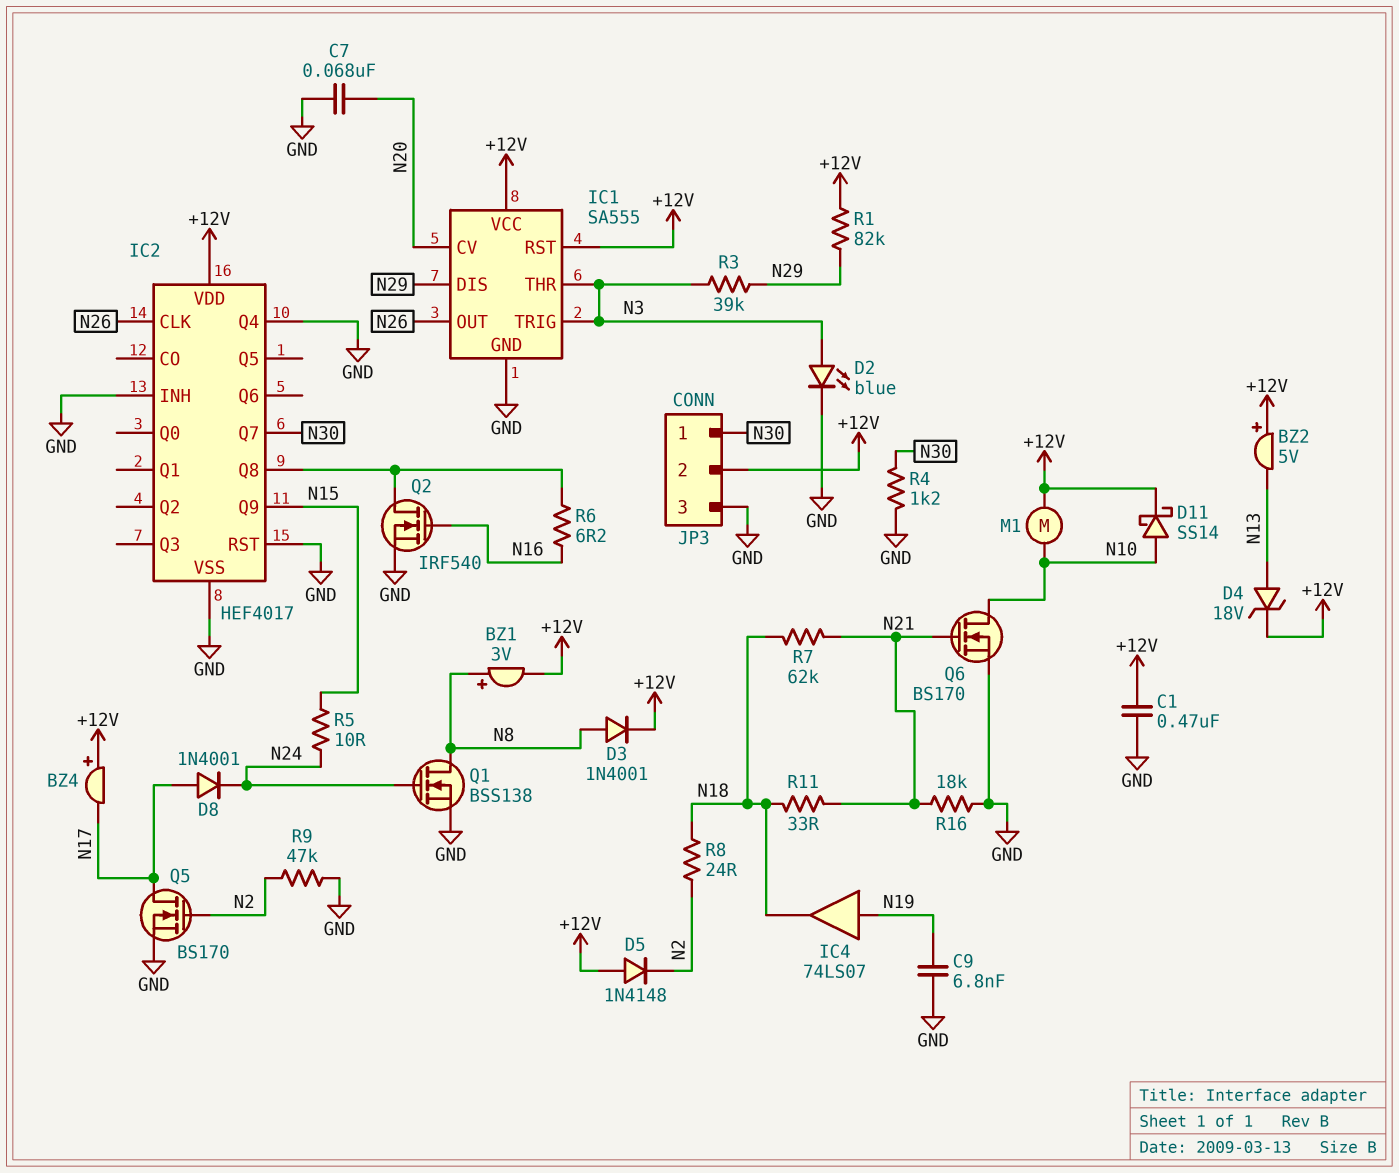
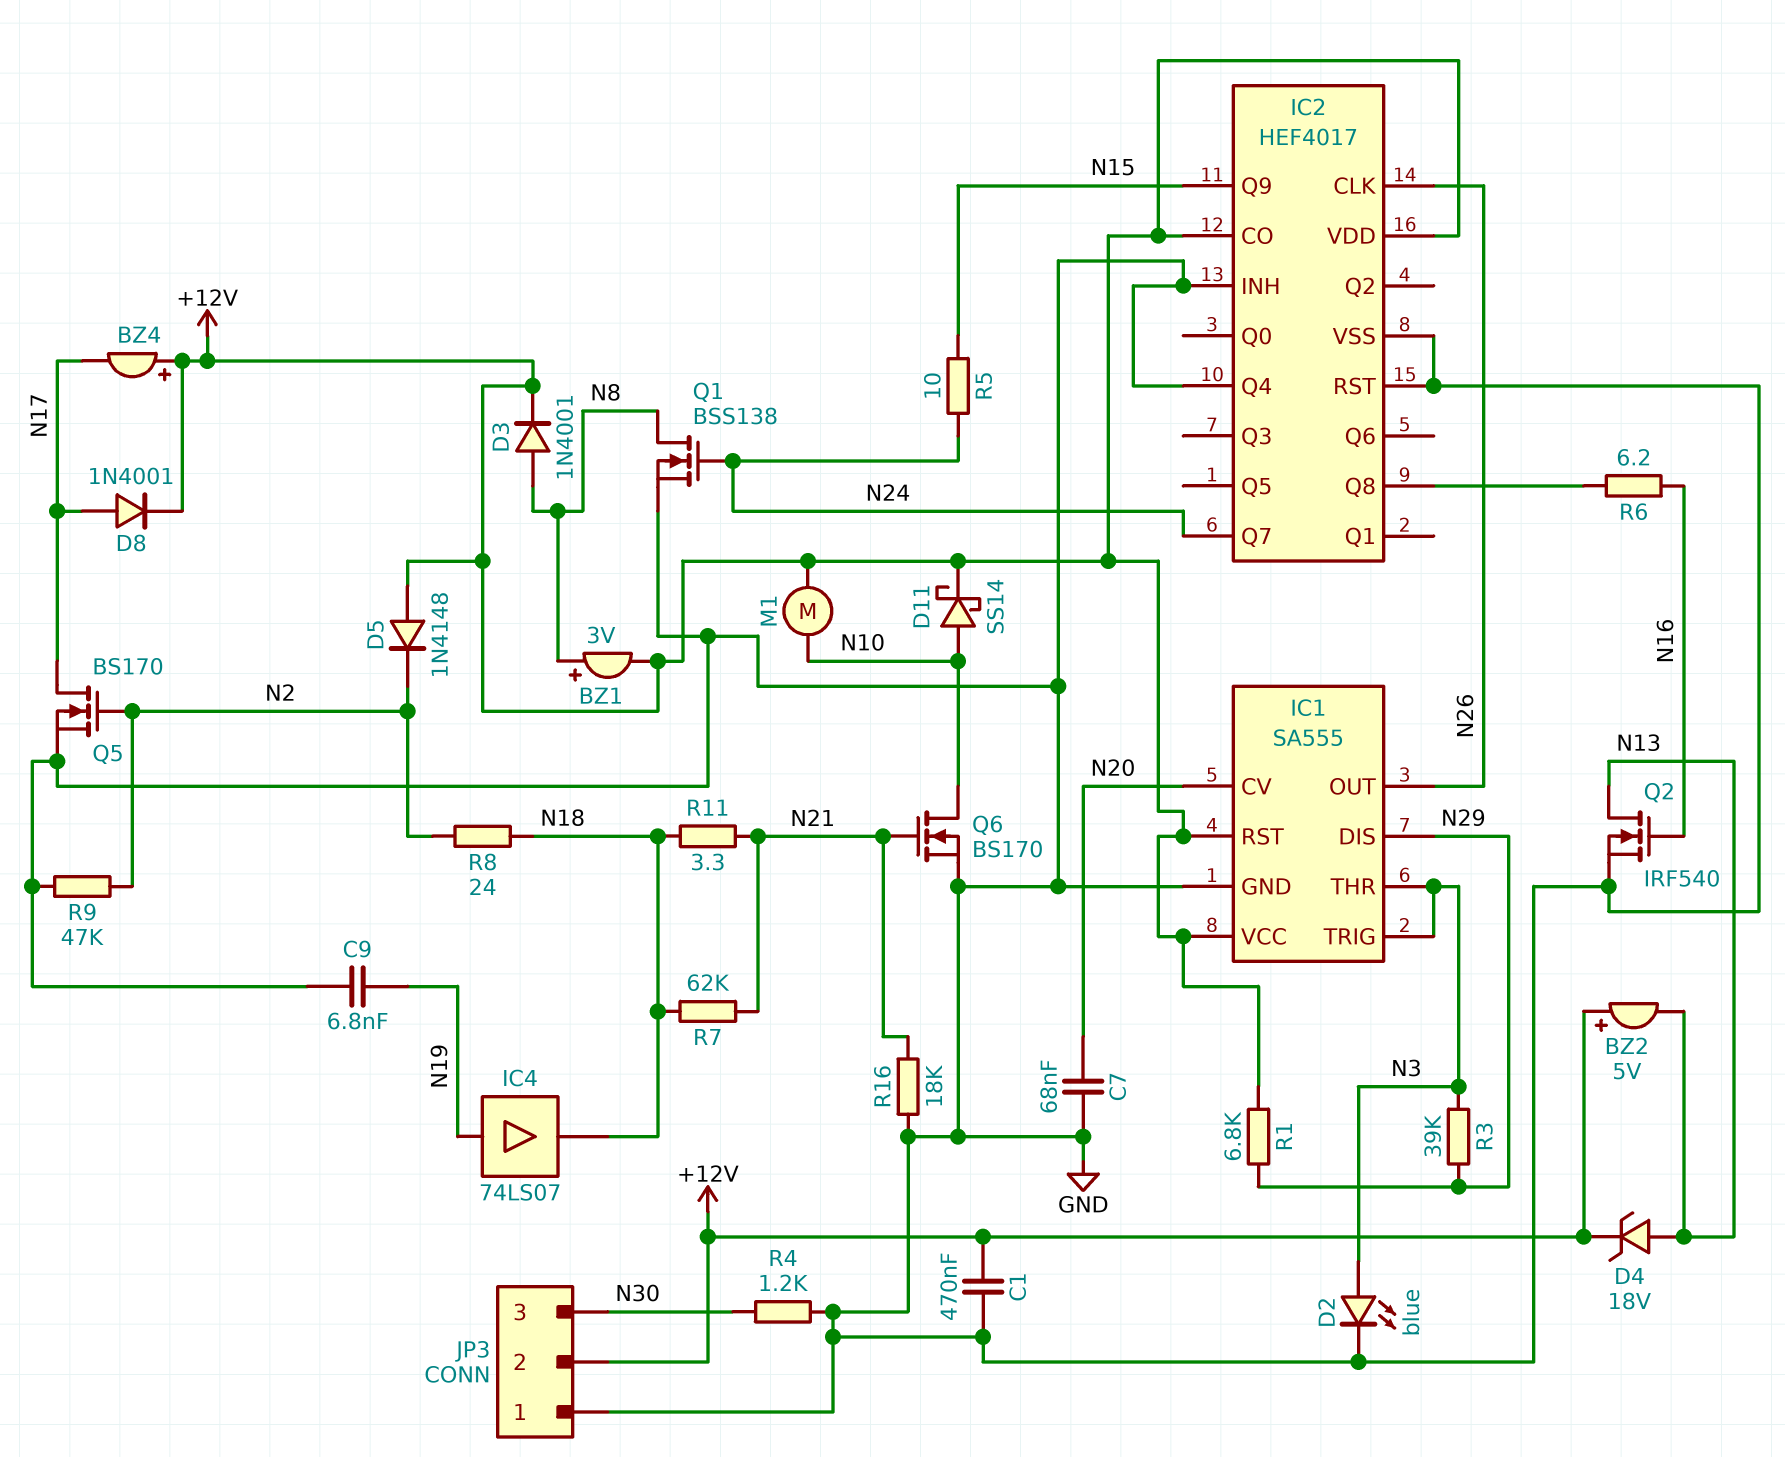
D8: diode 1N4001 (A N17, K N24) -> diode 1N4001 (A N17, K +12V)
IC2 pin CO: none -> +12V
IC2 pin Q7: N30 -> N24
JP3 pin 1: N30 -> GND
JP3 pin 3: GND -> N30
Q2: NMOS IRF540 (G N16, D IC2/Q8, S GND) -> NMOS IRF540 (G N16, D N13, S GND)
R1: 82k (+12V, N29) -> 6.8k (+12V, N29)
R11: 33 (N18, N21) -> 3.3 (N18, N21)

